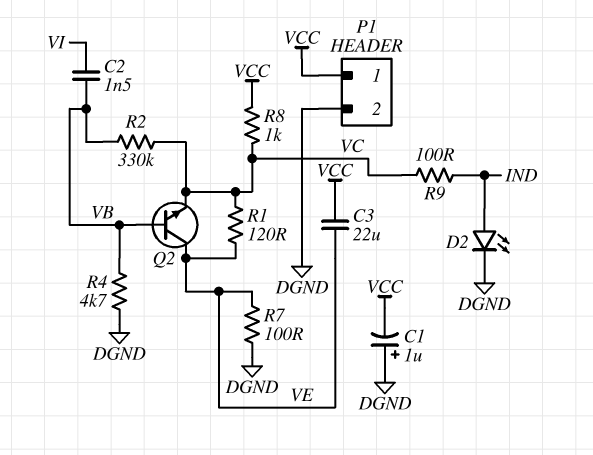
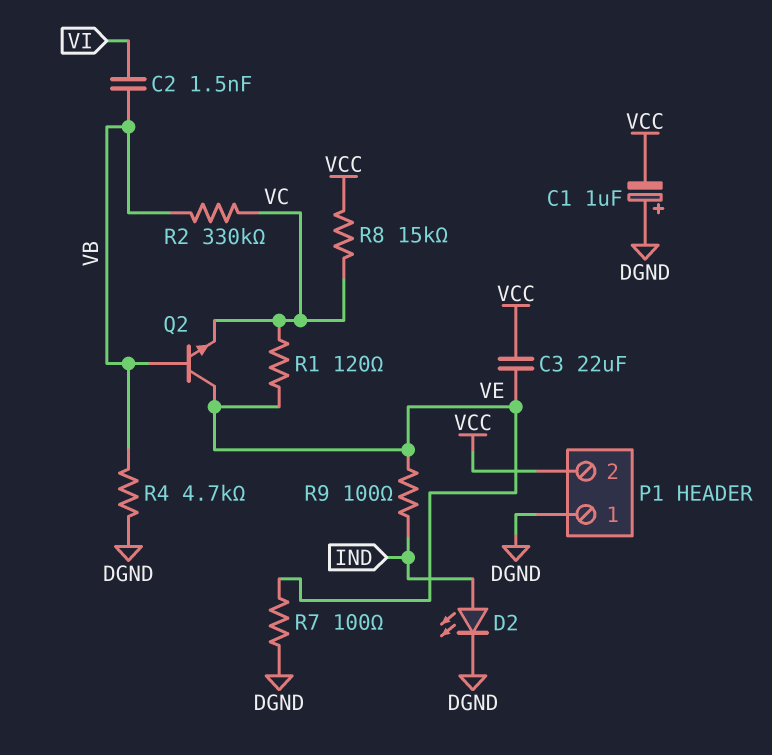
P1 pin 1: VCC -> DGND
P1 pin 2: DGND -> VCC
R8: 1k (VC, VCC) -> 15k (VC, VCC)
R9: 100 (IND, VC) -> 100 (IND, VE)

